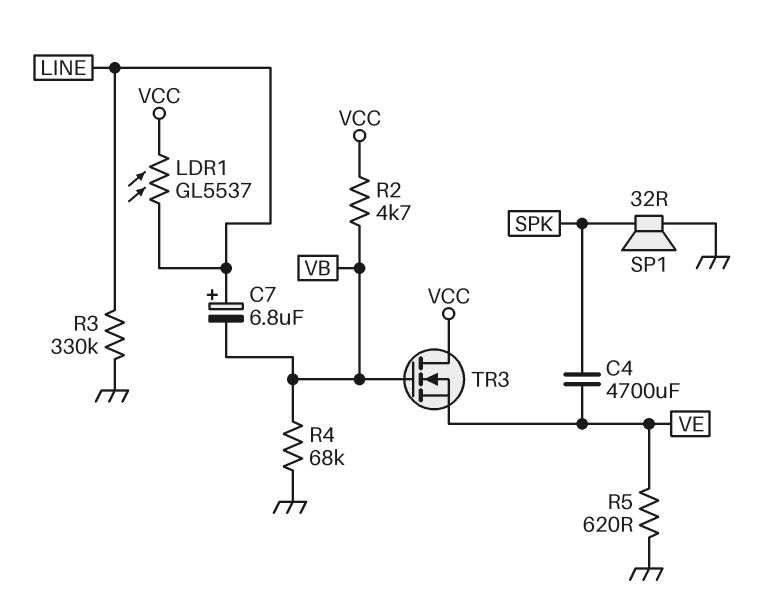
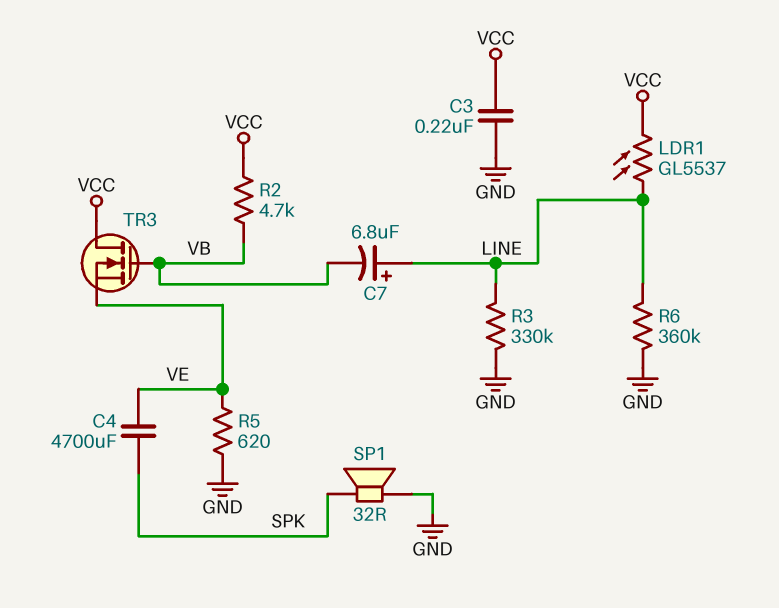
C3: none -> 220nF (GND, VCC)
R4: 68k (GND, VB) -> none
R6: none -> 360k (GND, LINE)

